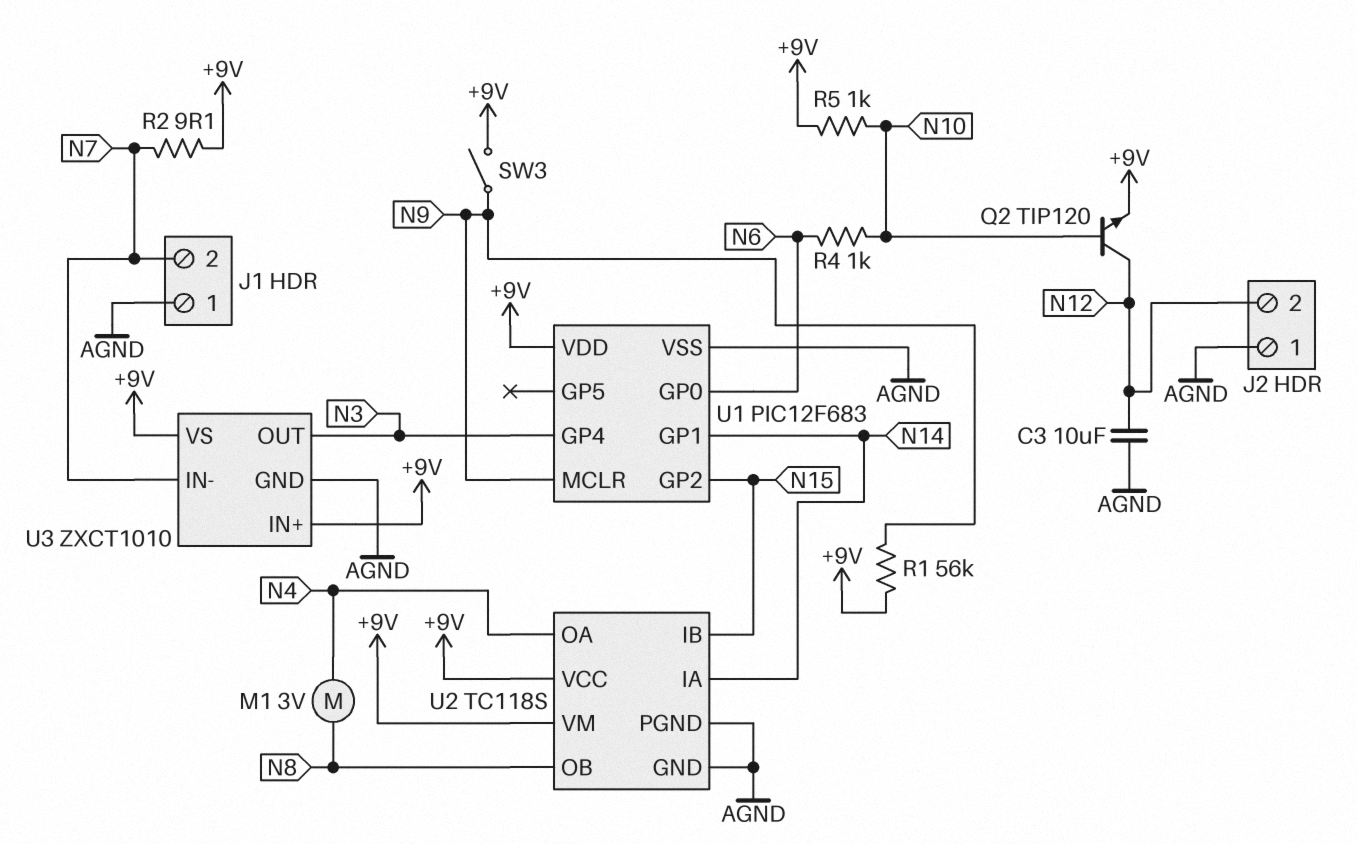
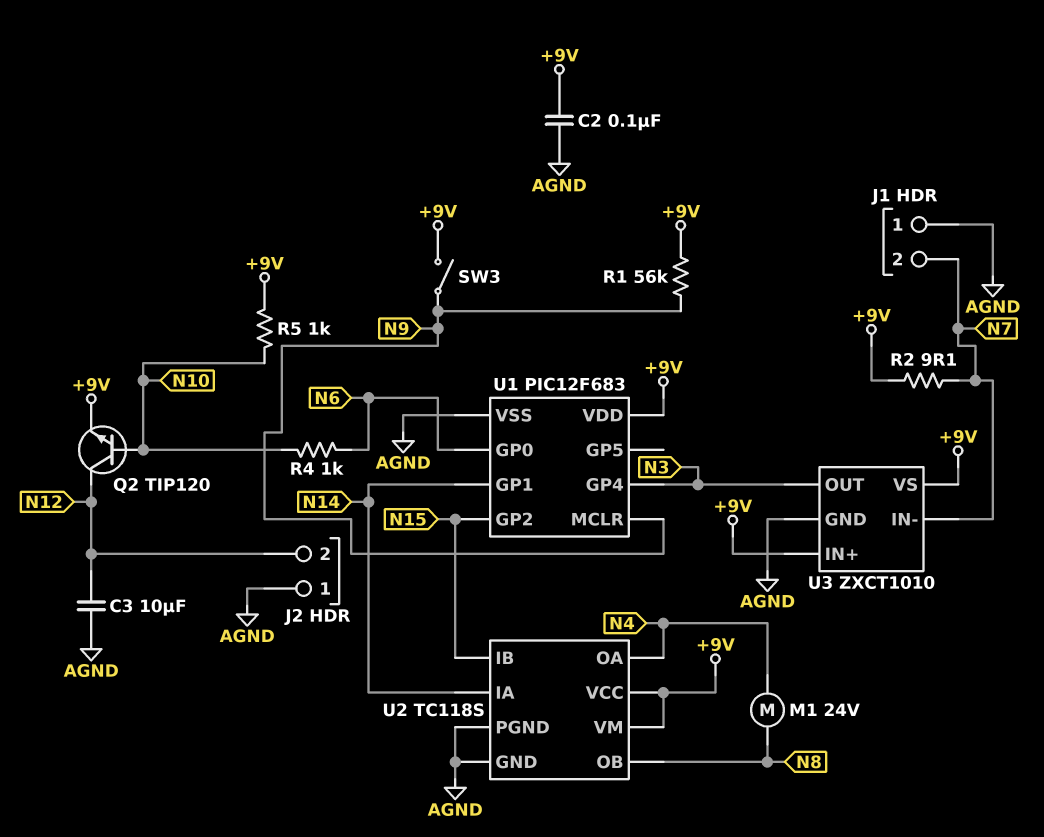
C2: none -> 100nF (+9V, AGND)
M1: motor 3V (N4, N8) -> motor 24V (N4, N8)

